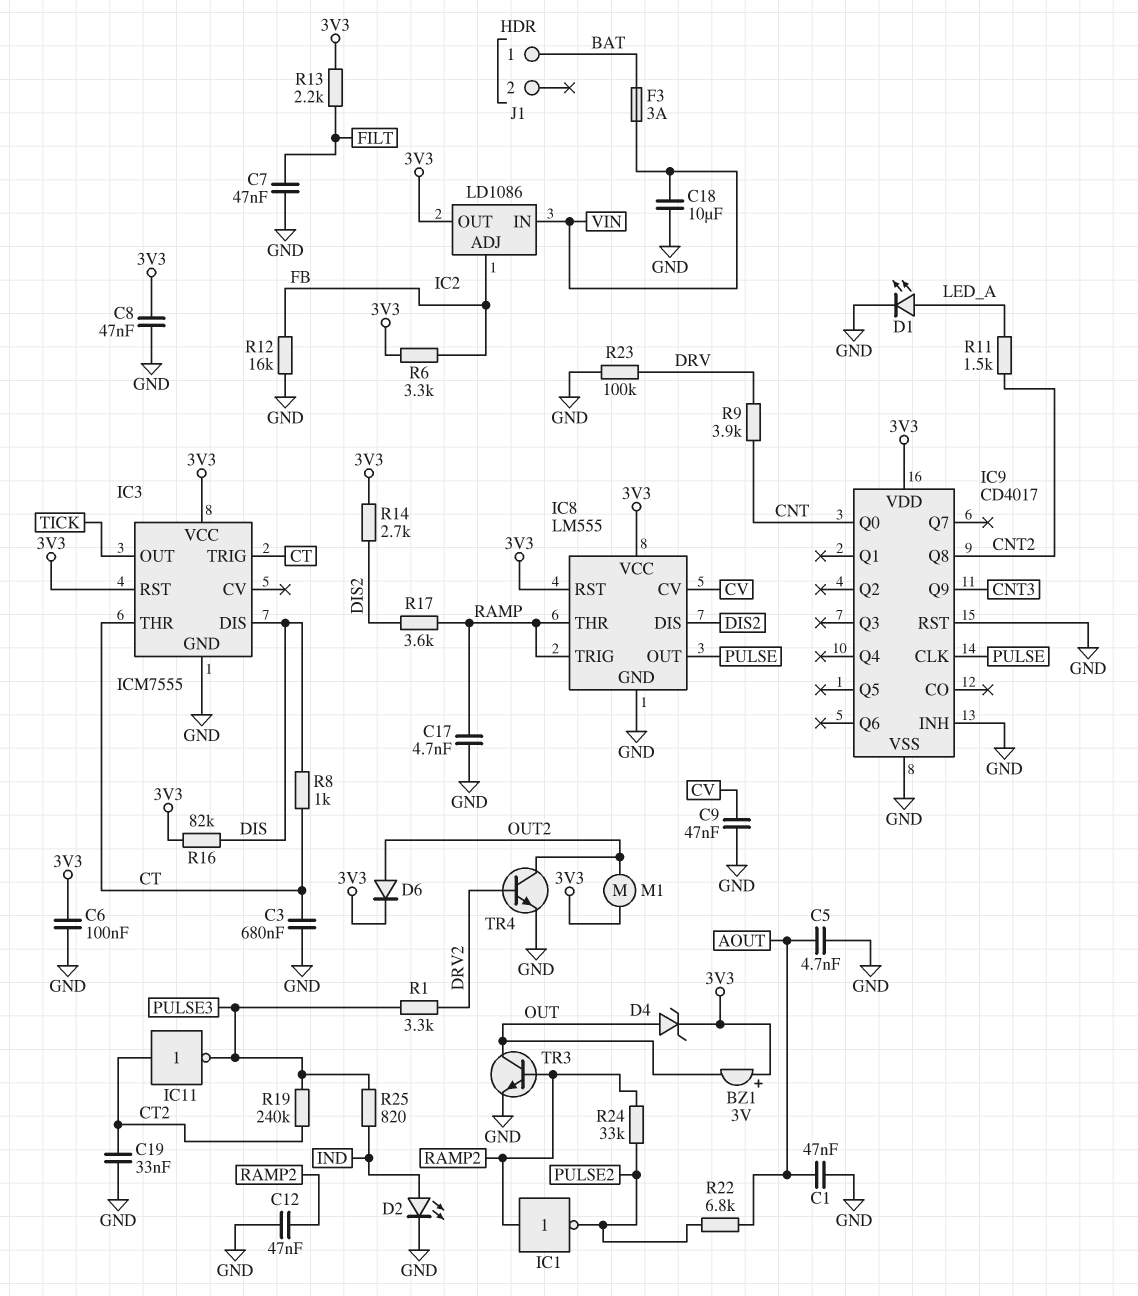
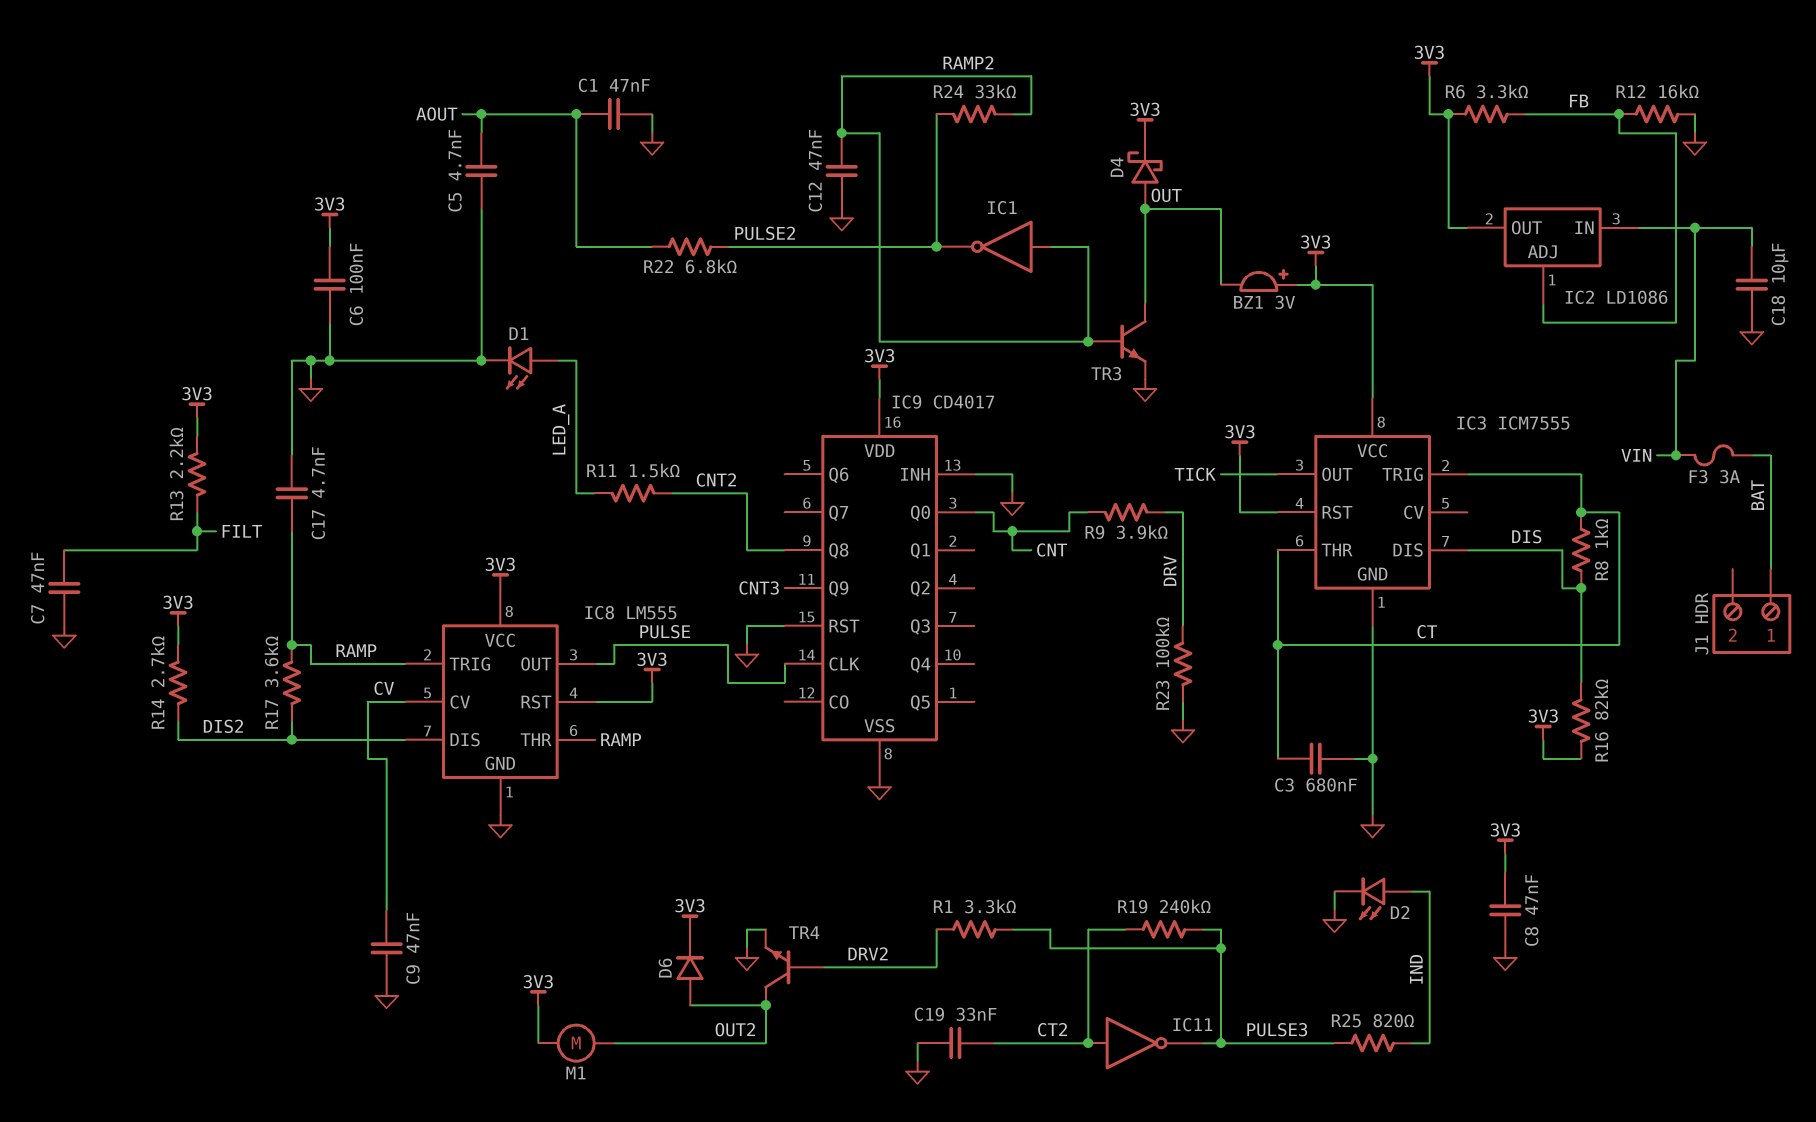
D4: zener (A OUT, K 3V3) -> schottky (A OUT, K 3V3)

